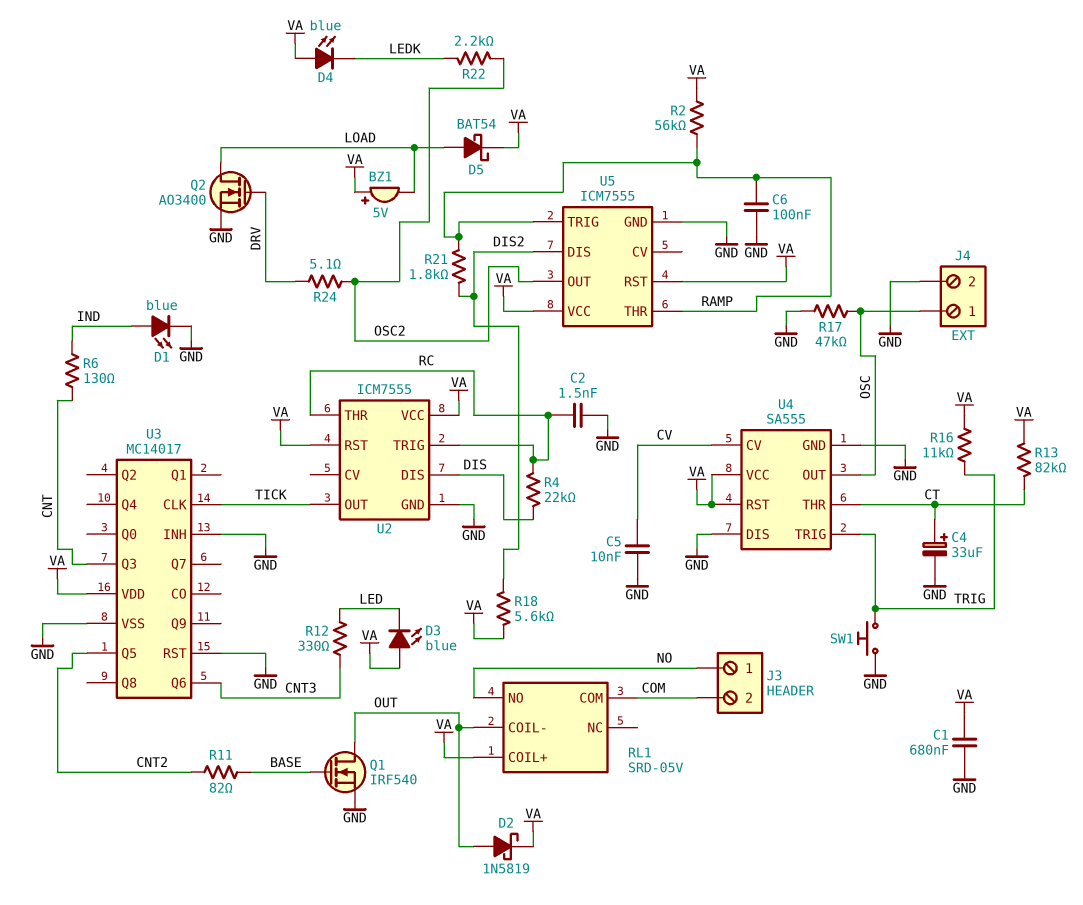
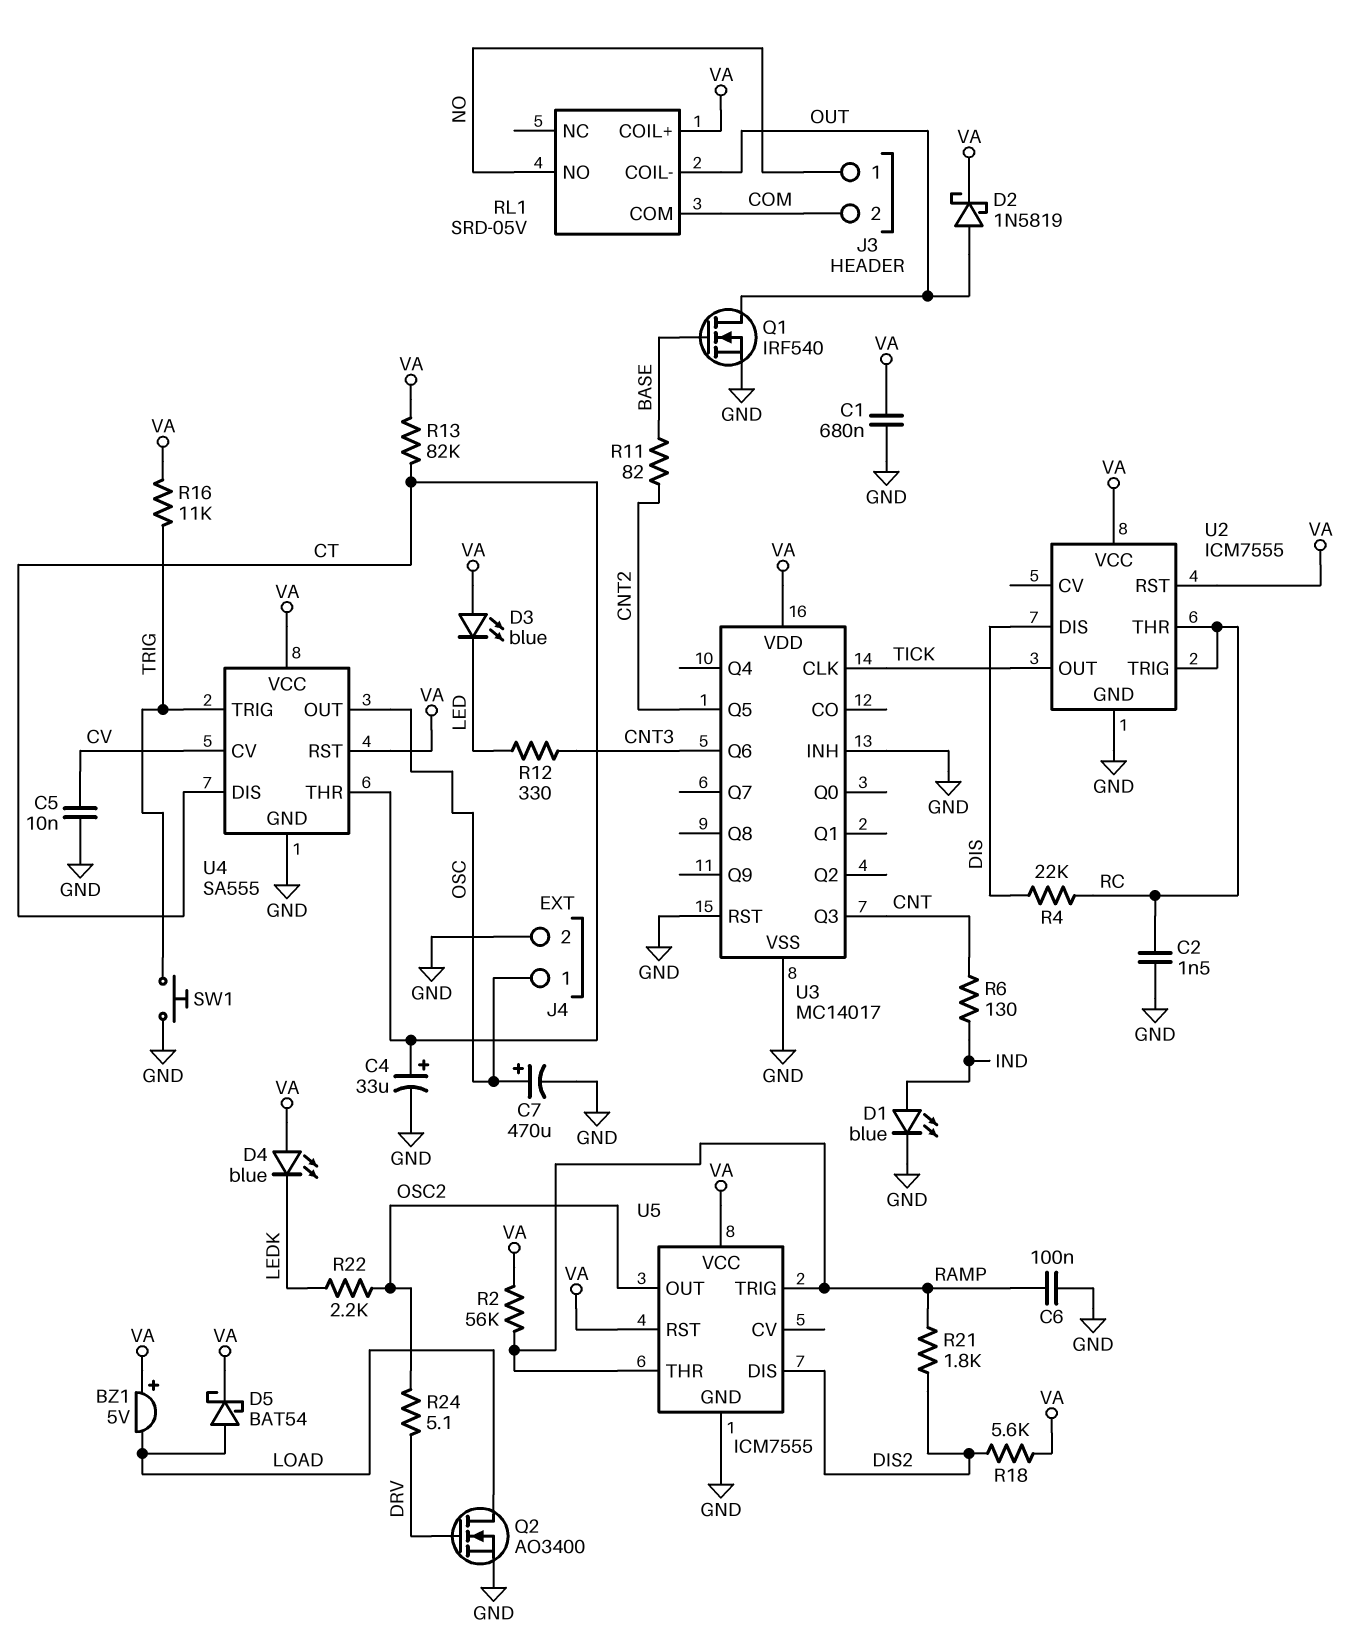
C7: none -> 470uF (plus OSC, minus GND)
R17: 47k (GND, OSC) -> none
U4 pin DIS: GND -> CT

